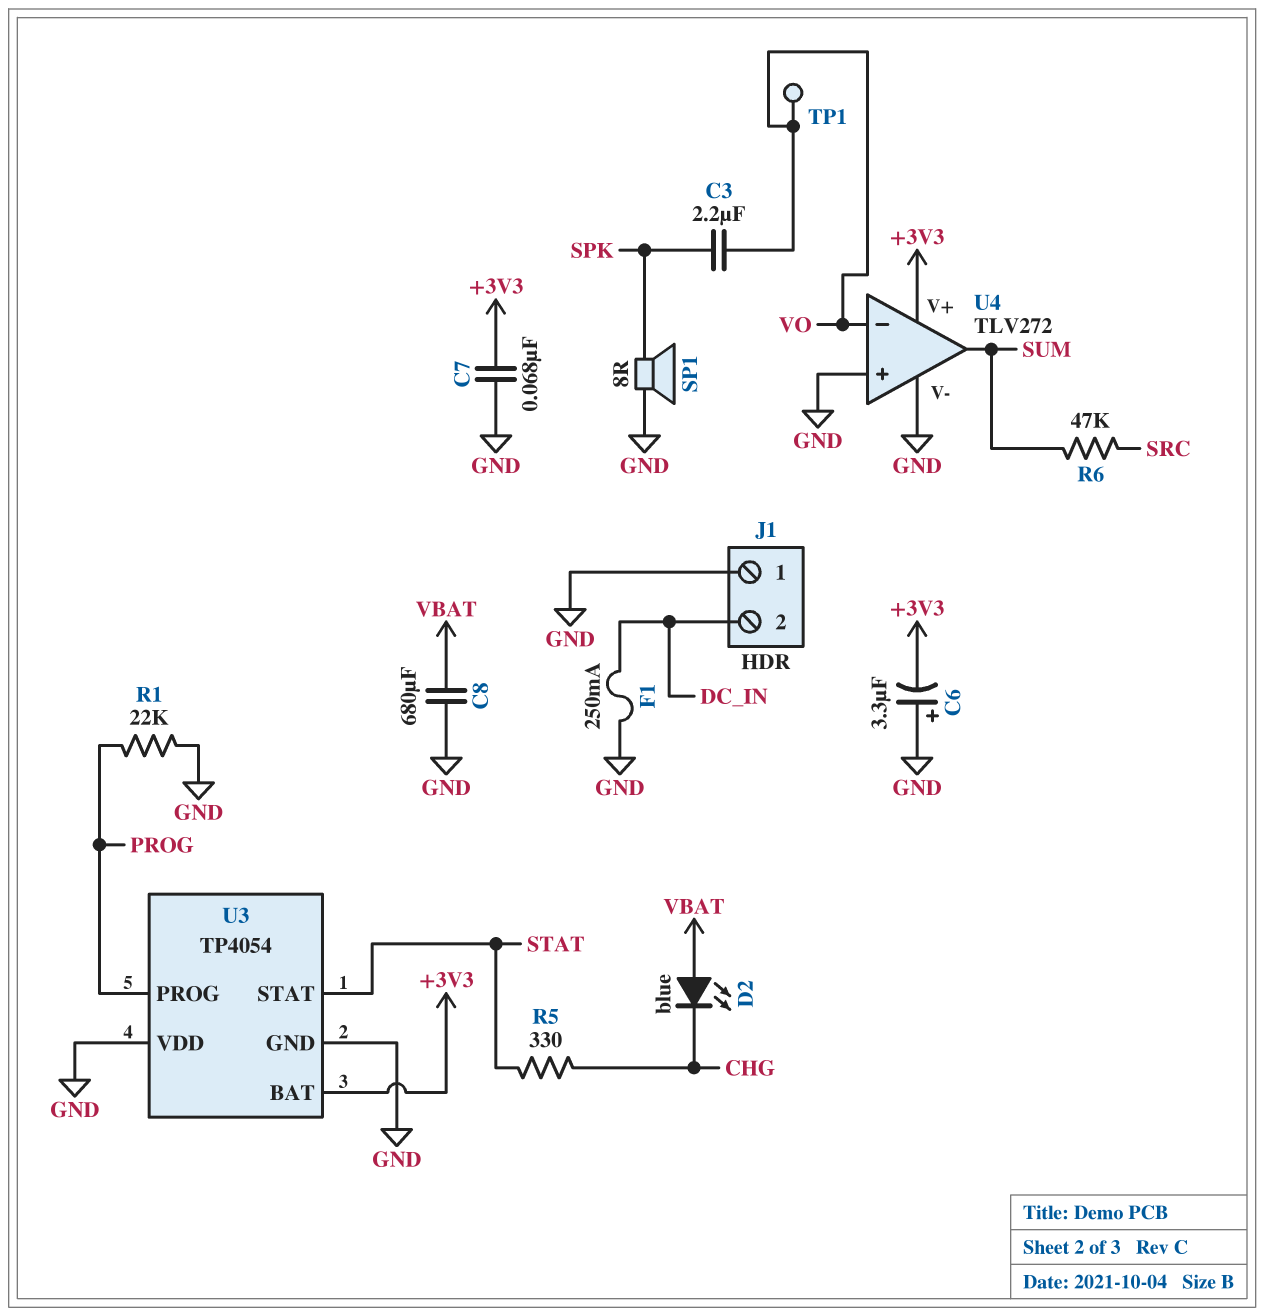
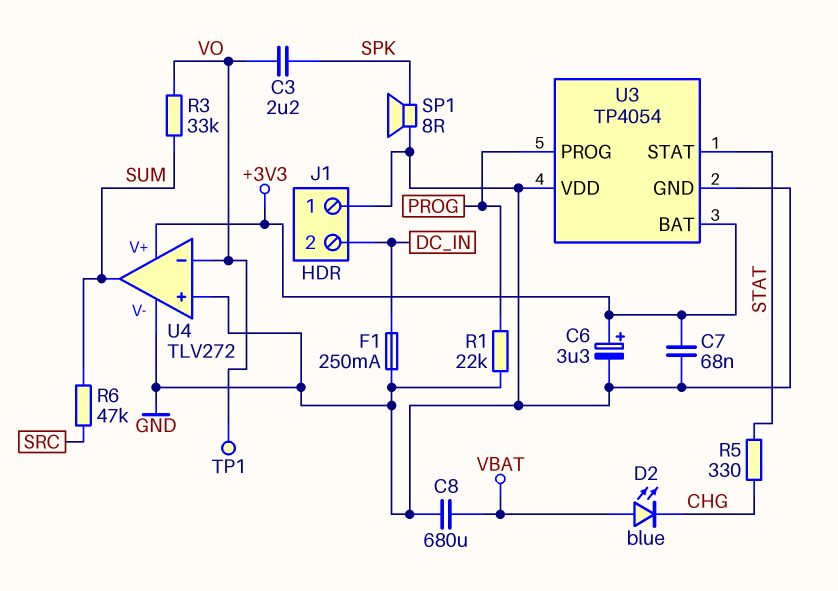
C6: 3.3uF (plus GND, minus +3V3) -> 3.3uF (plus +3V3, minus GND)
R3: none -> 33k (SUM, VO)

